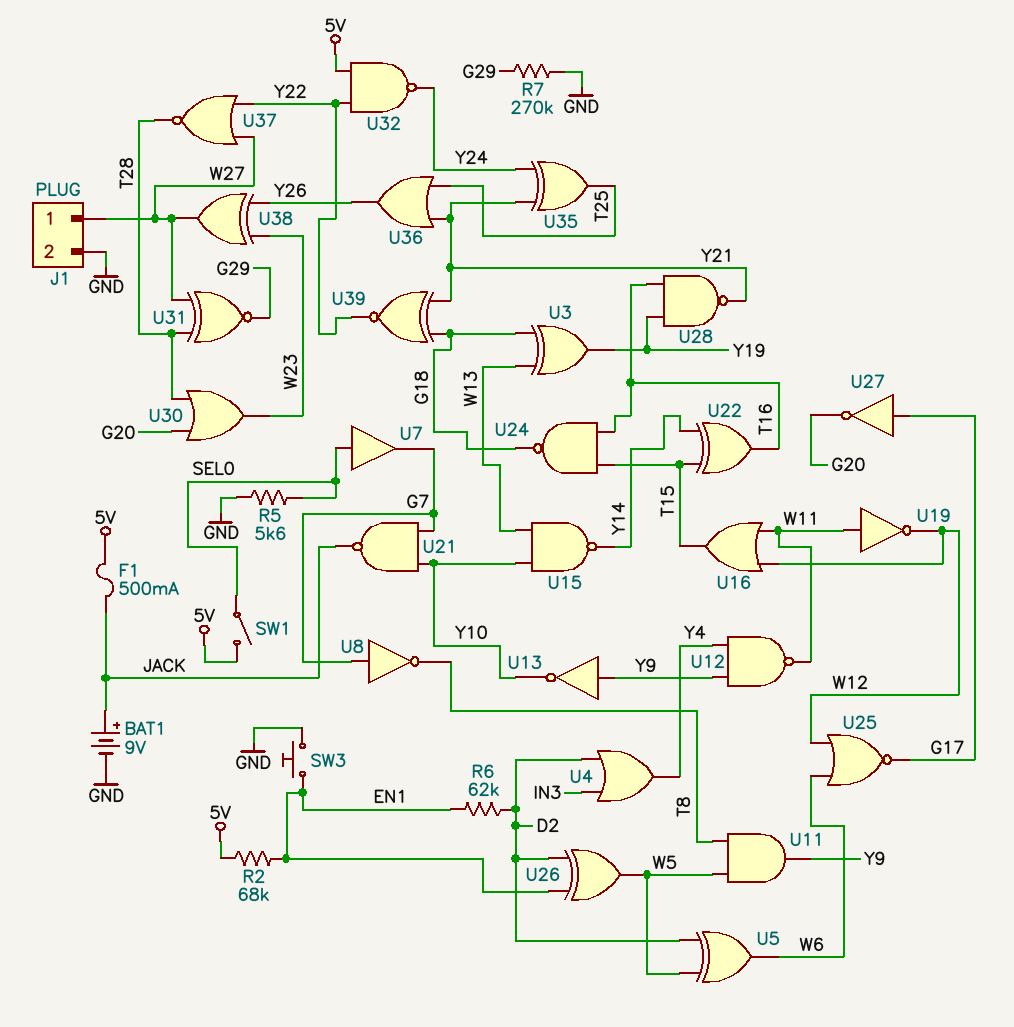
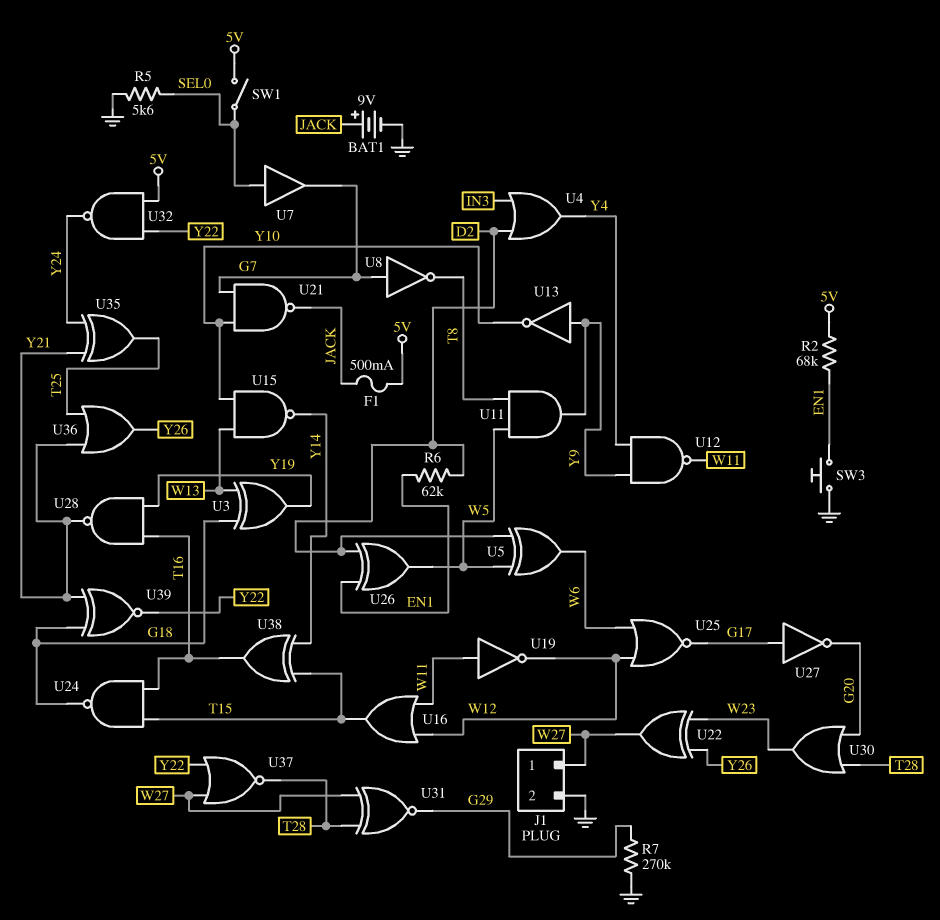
U22: XOR (in T15, in Y14, out T16) -> XOR (in W23, in Y26, out W27)
U38: XOR (in W23, in Y26, out W27) -> XOR (in T15, in Y14, out T16)

